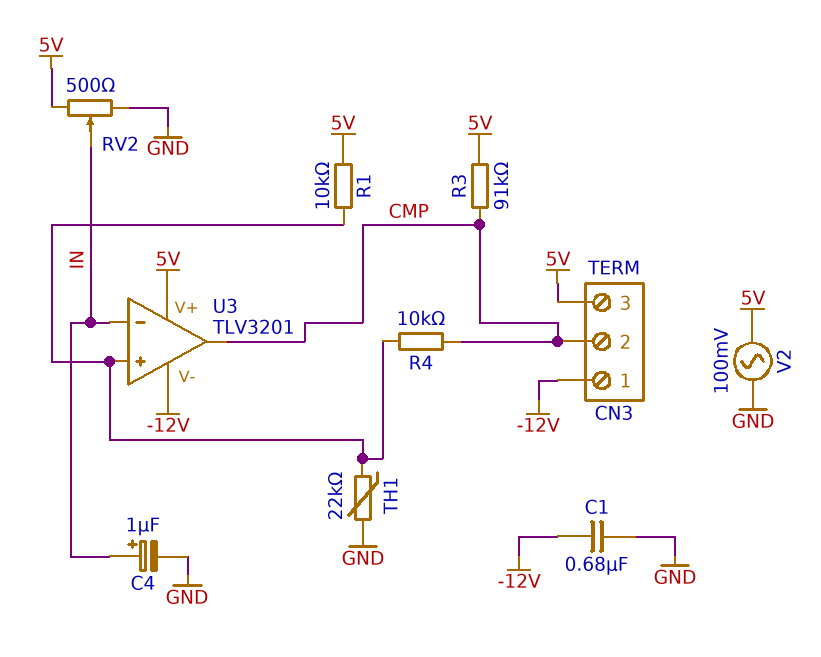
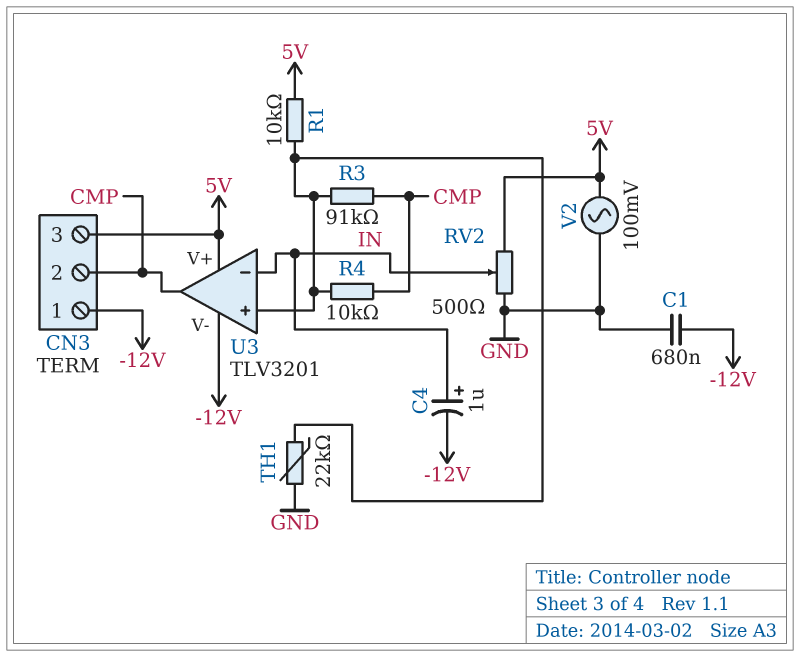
C4: 1uF (plus IN, minus GND) -> 1uF (plus IN, minus -12V)
R3: 91k (5V, CMP) -> 91k (CMP, U3/in+)

